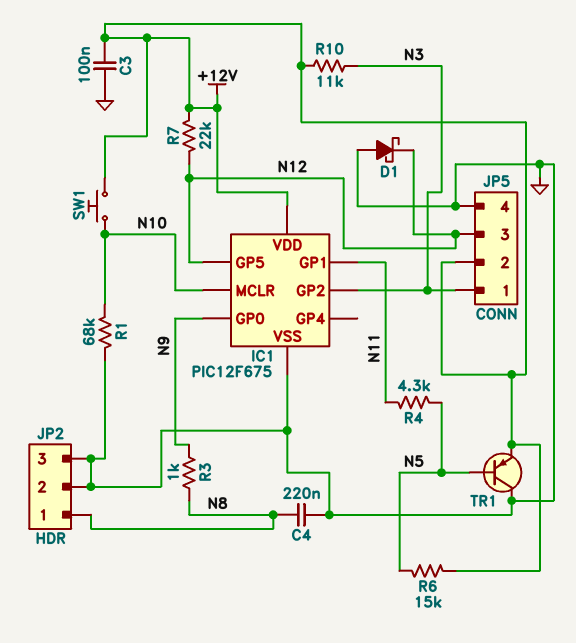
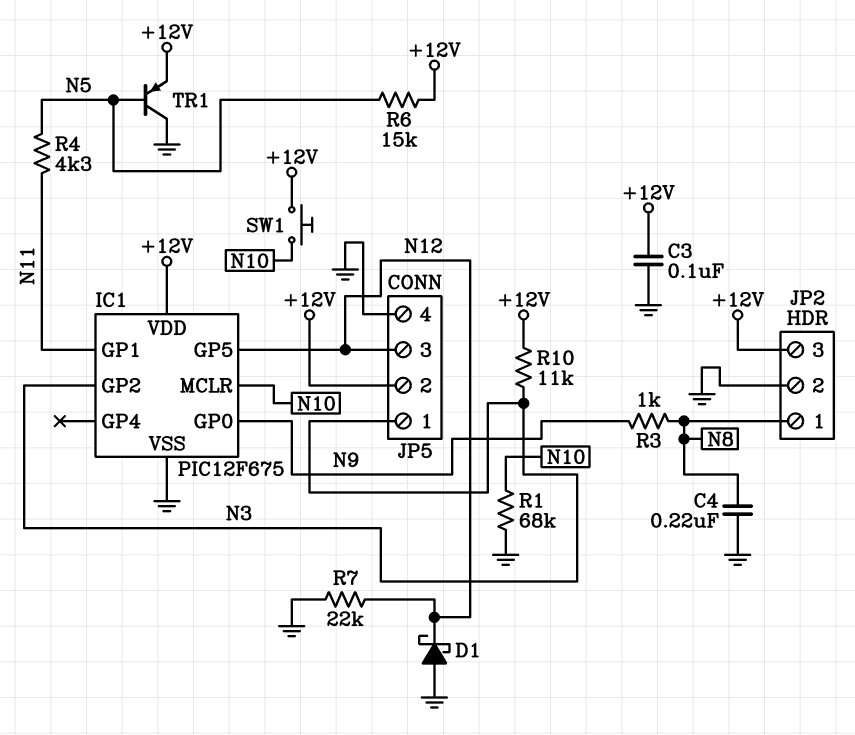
JP2 pin 3: GND -> +12V
R7: 22k (+12V, N12) -> 22k (GND, N12)

